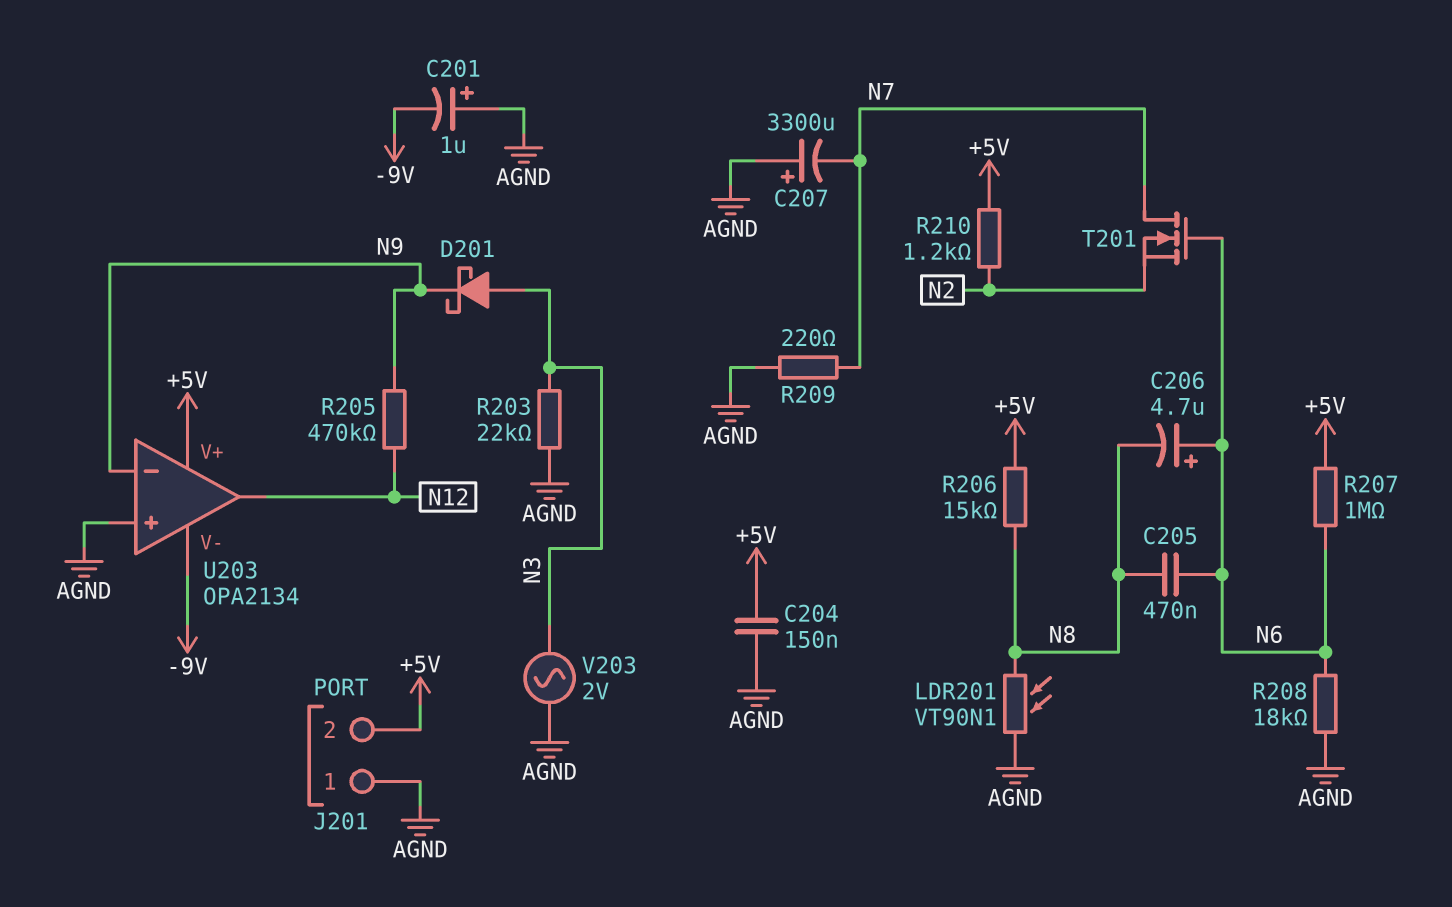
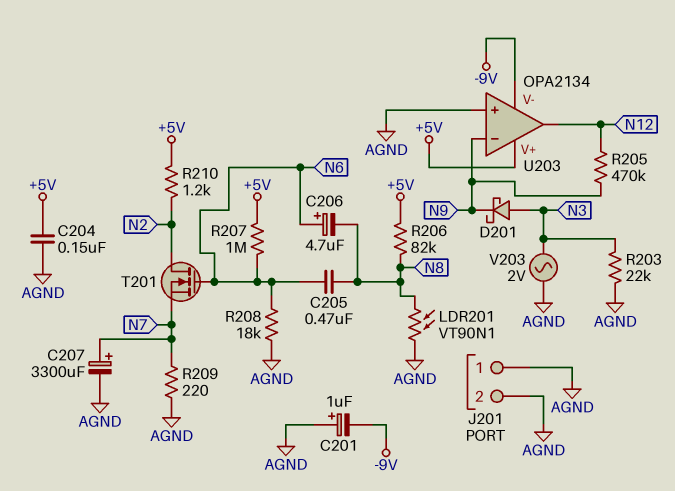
C207: 3300uF (plus AGND, minus N7) -> 3300uF (plus N7, minus AGND)
J201 pin 2: +5V -> AGND
R206: 15k (+5V, N8) -> 82k (+5V, N8)
T201: NMOS (G N6, D N7, S N2) -> NMOS (G N6, D N2, S N7)

